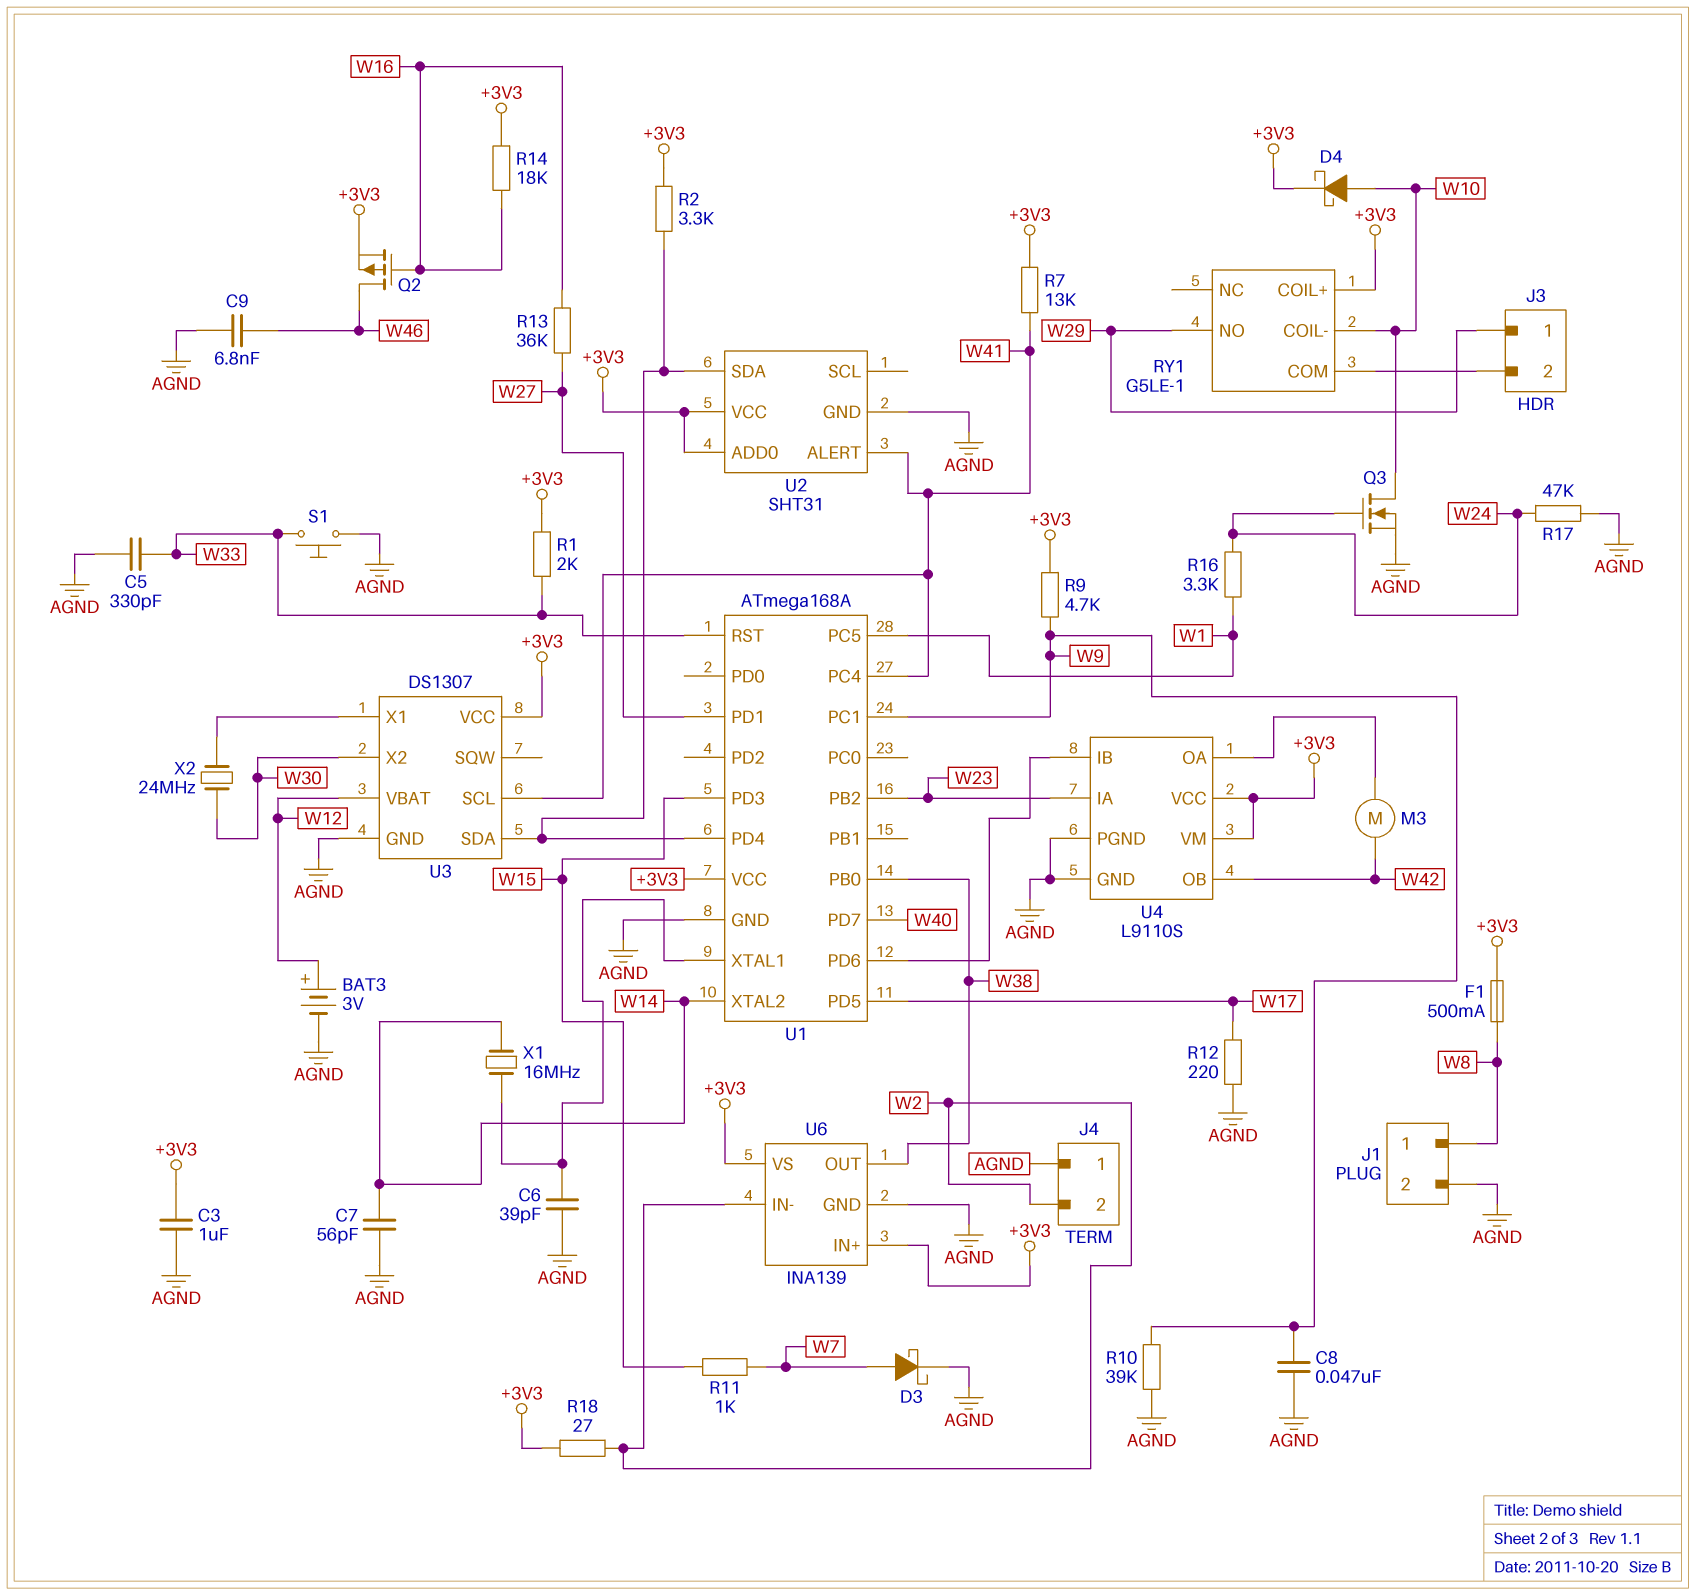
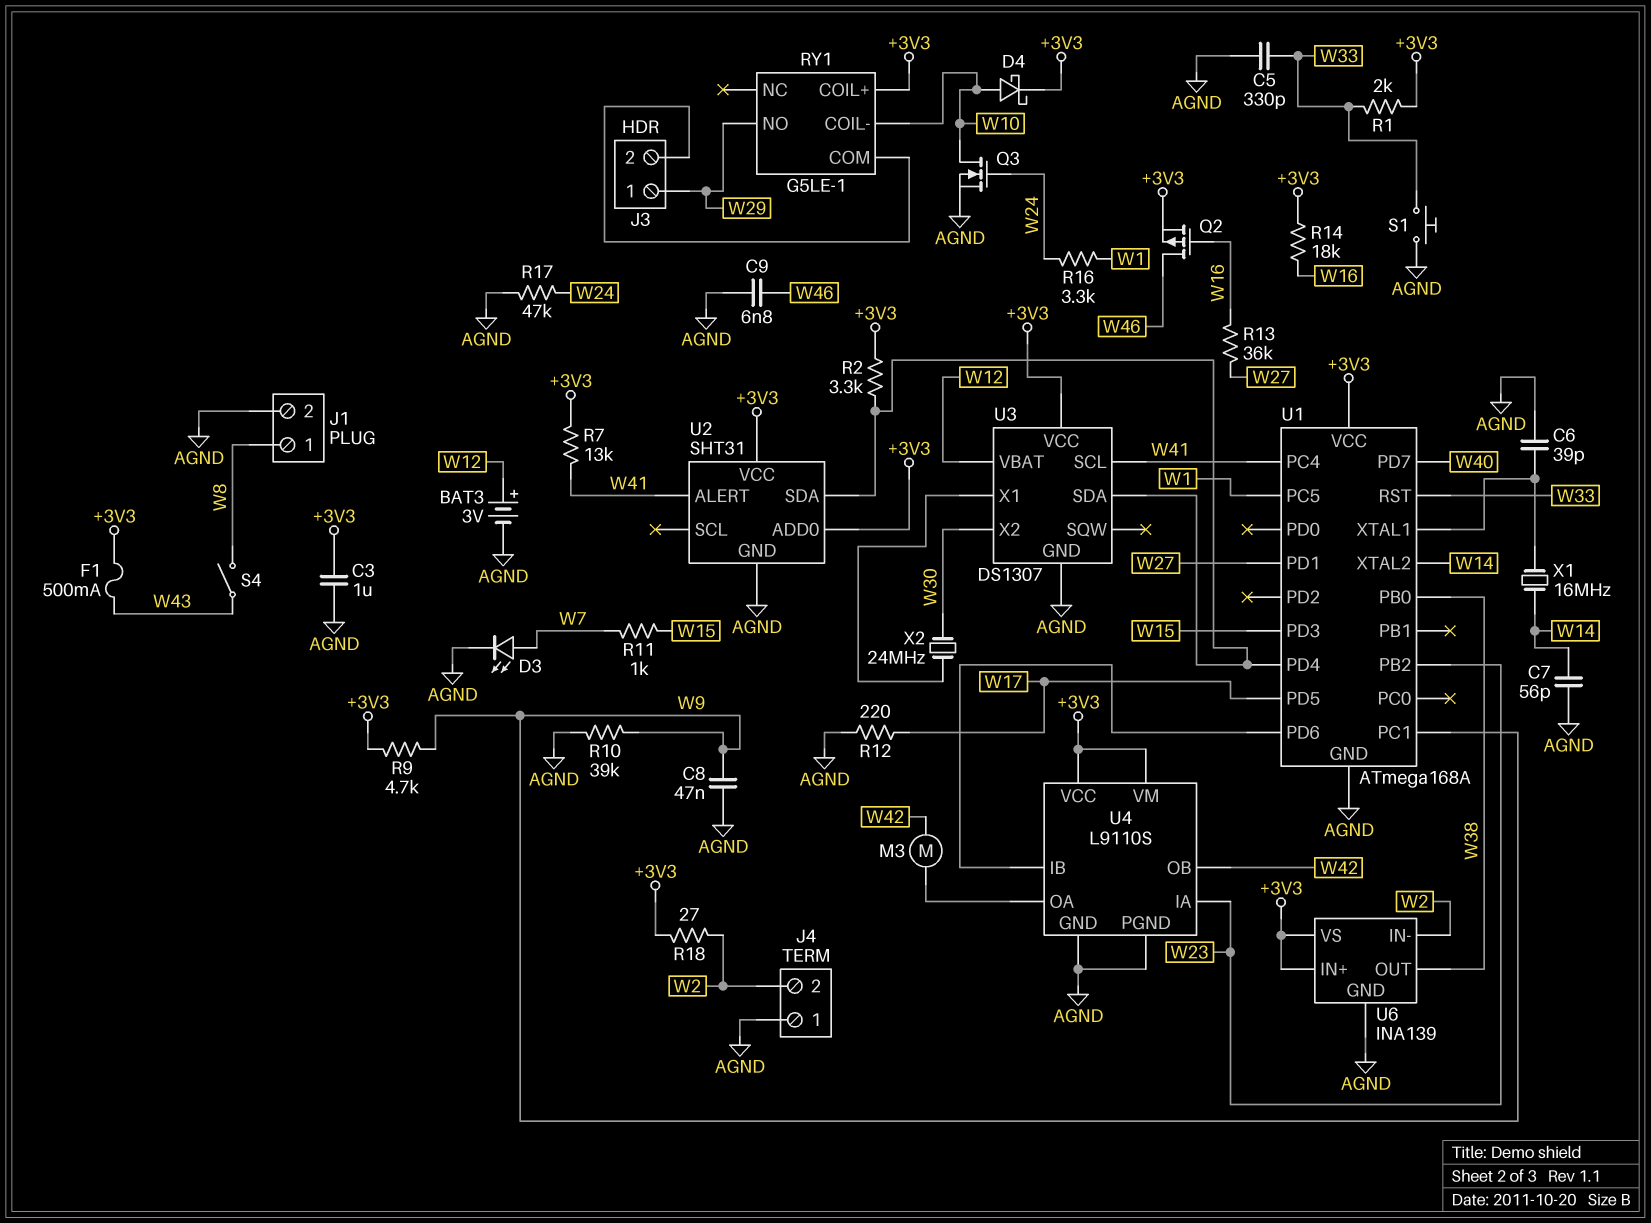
D3: schottky (A W7, K AGND) -> LED (A W7, K AGND)
F1: 500mA (+3V3, W8) -> 500mA (+3V3, W43)
S4: none -> switch (W8, W43)

